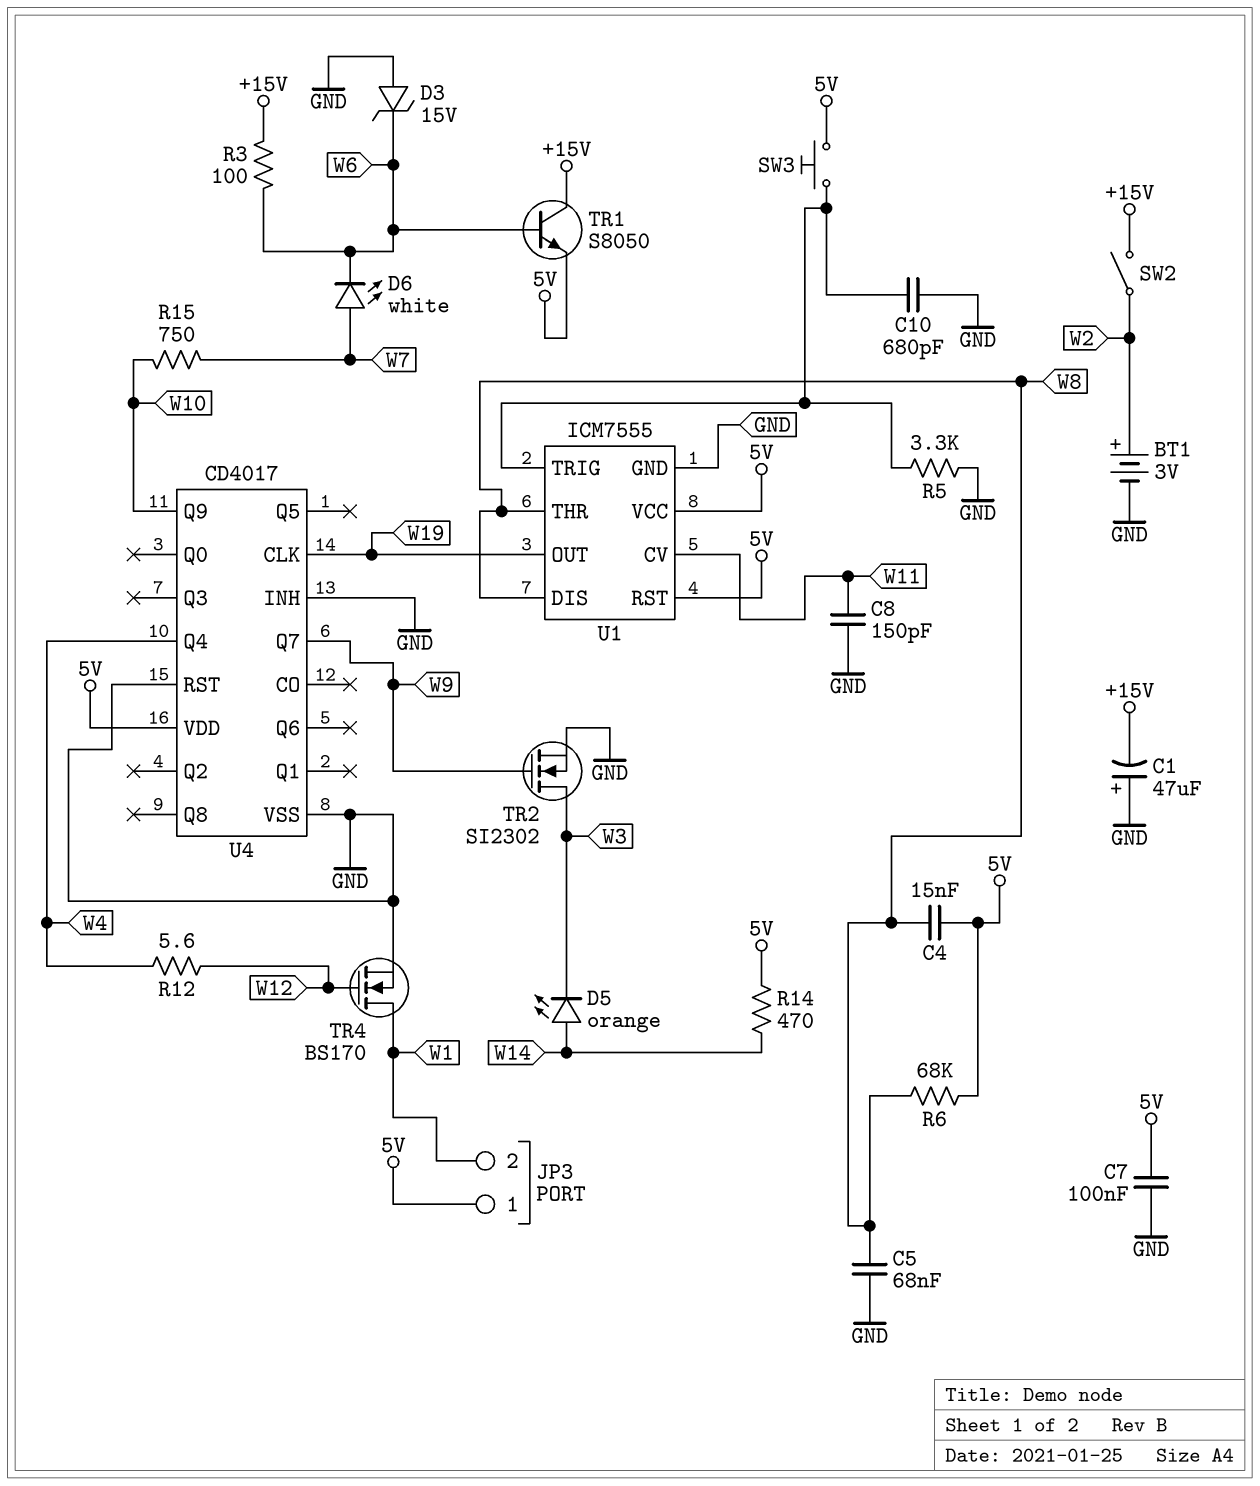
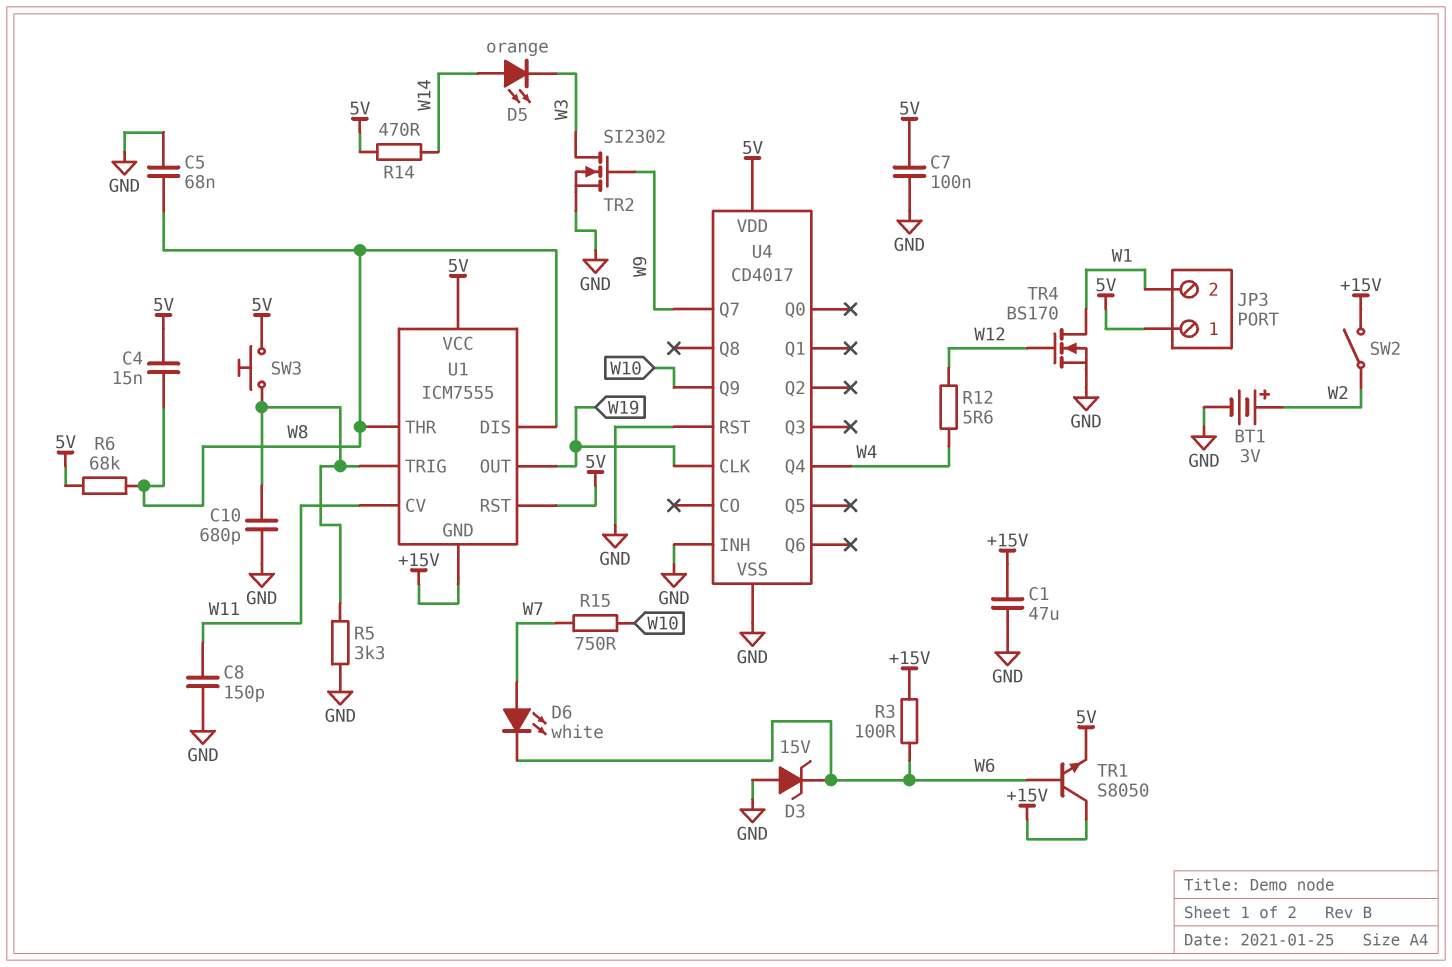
C1: 47uF (plus GND, minus +15V) -> 47uF (+15V, GND)
U1 pin GND: GND -> +15V

